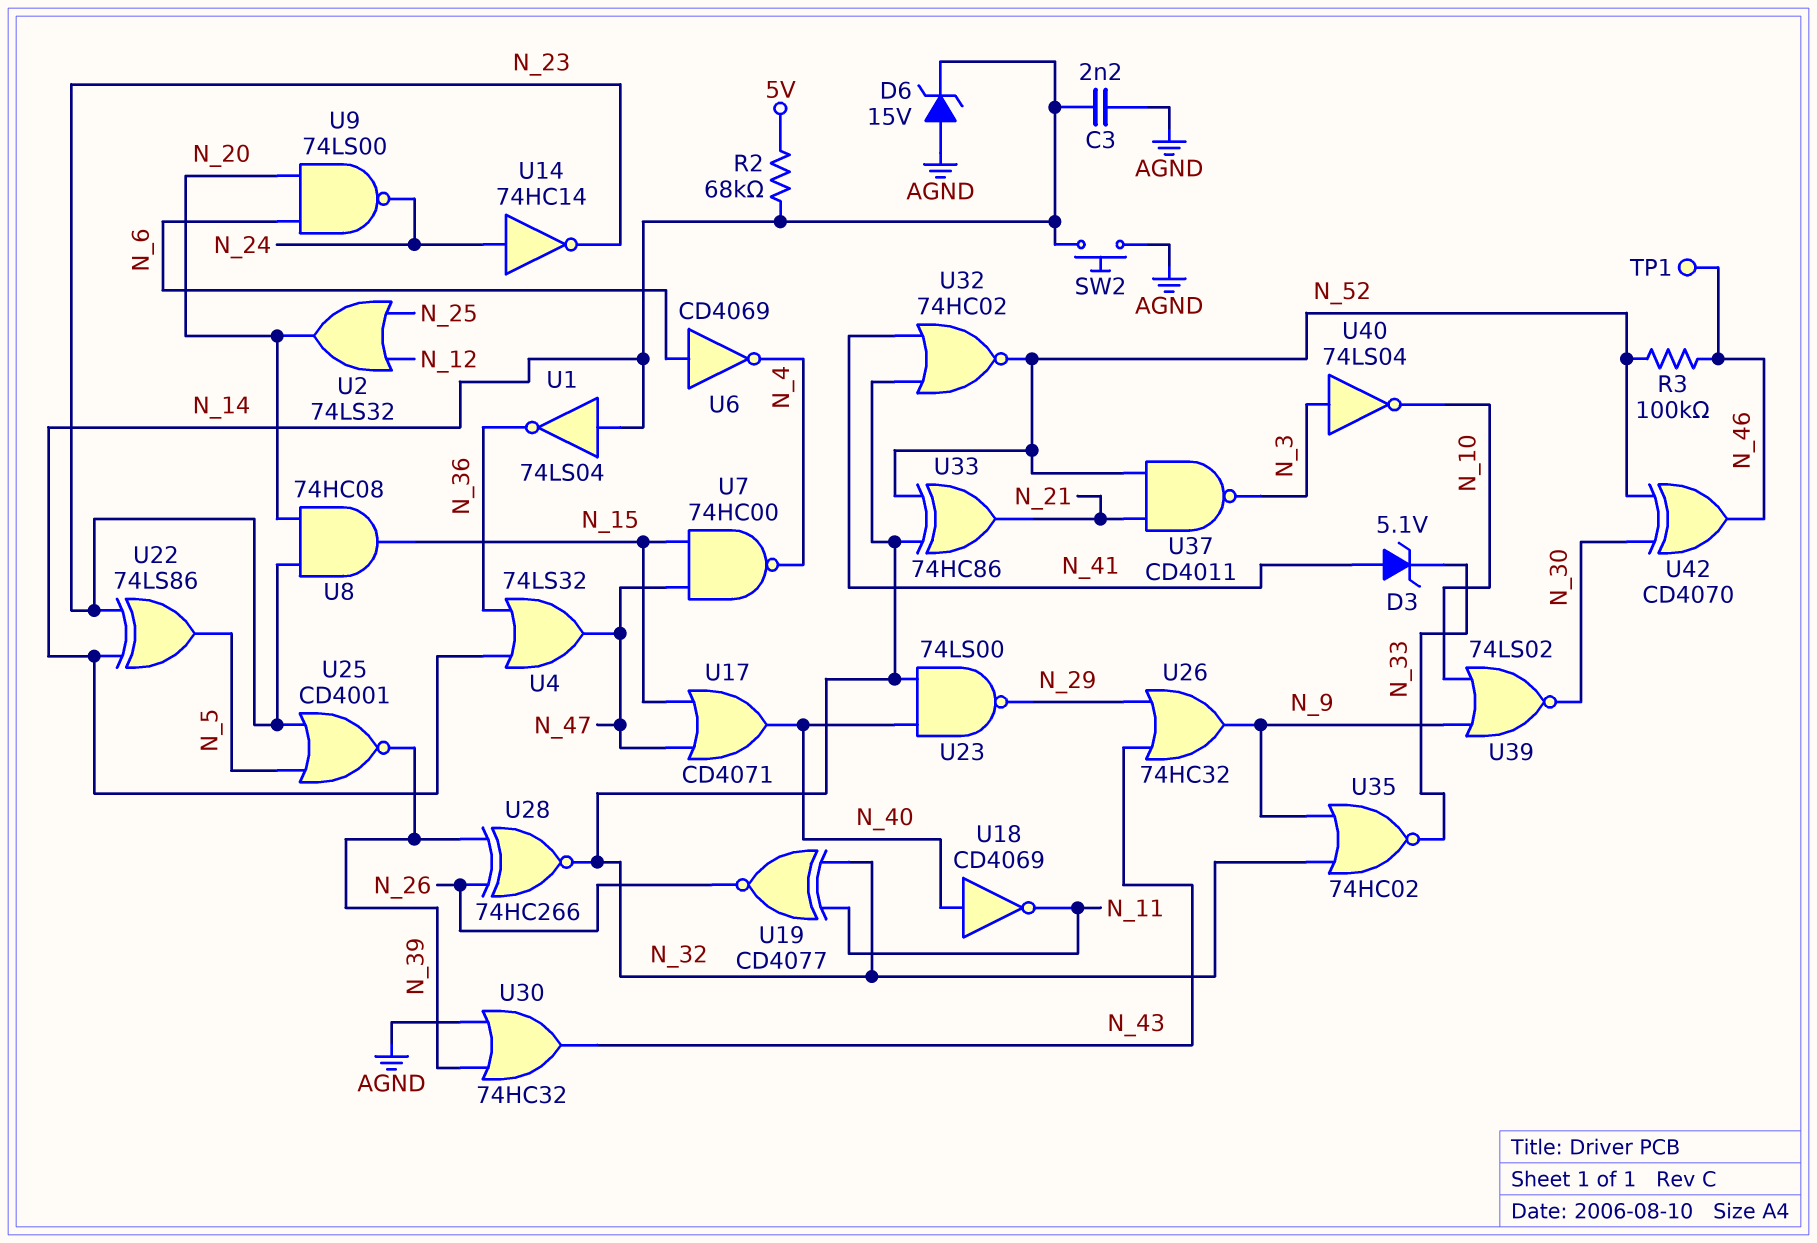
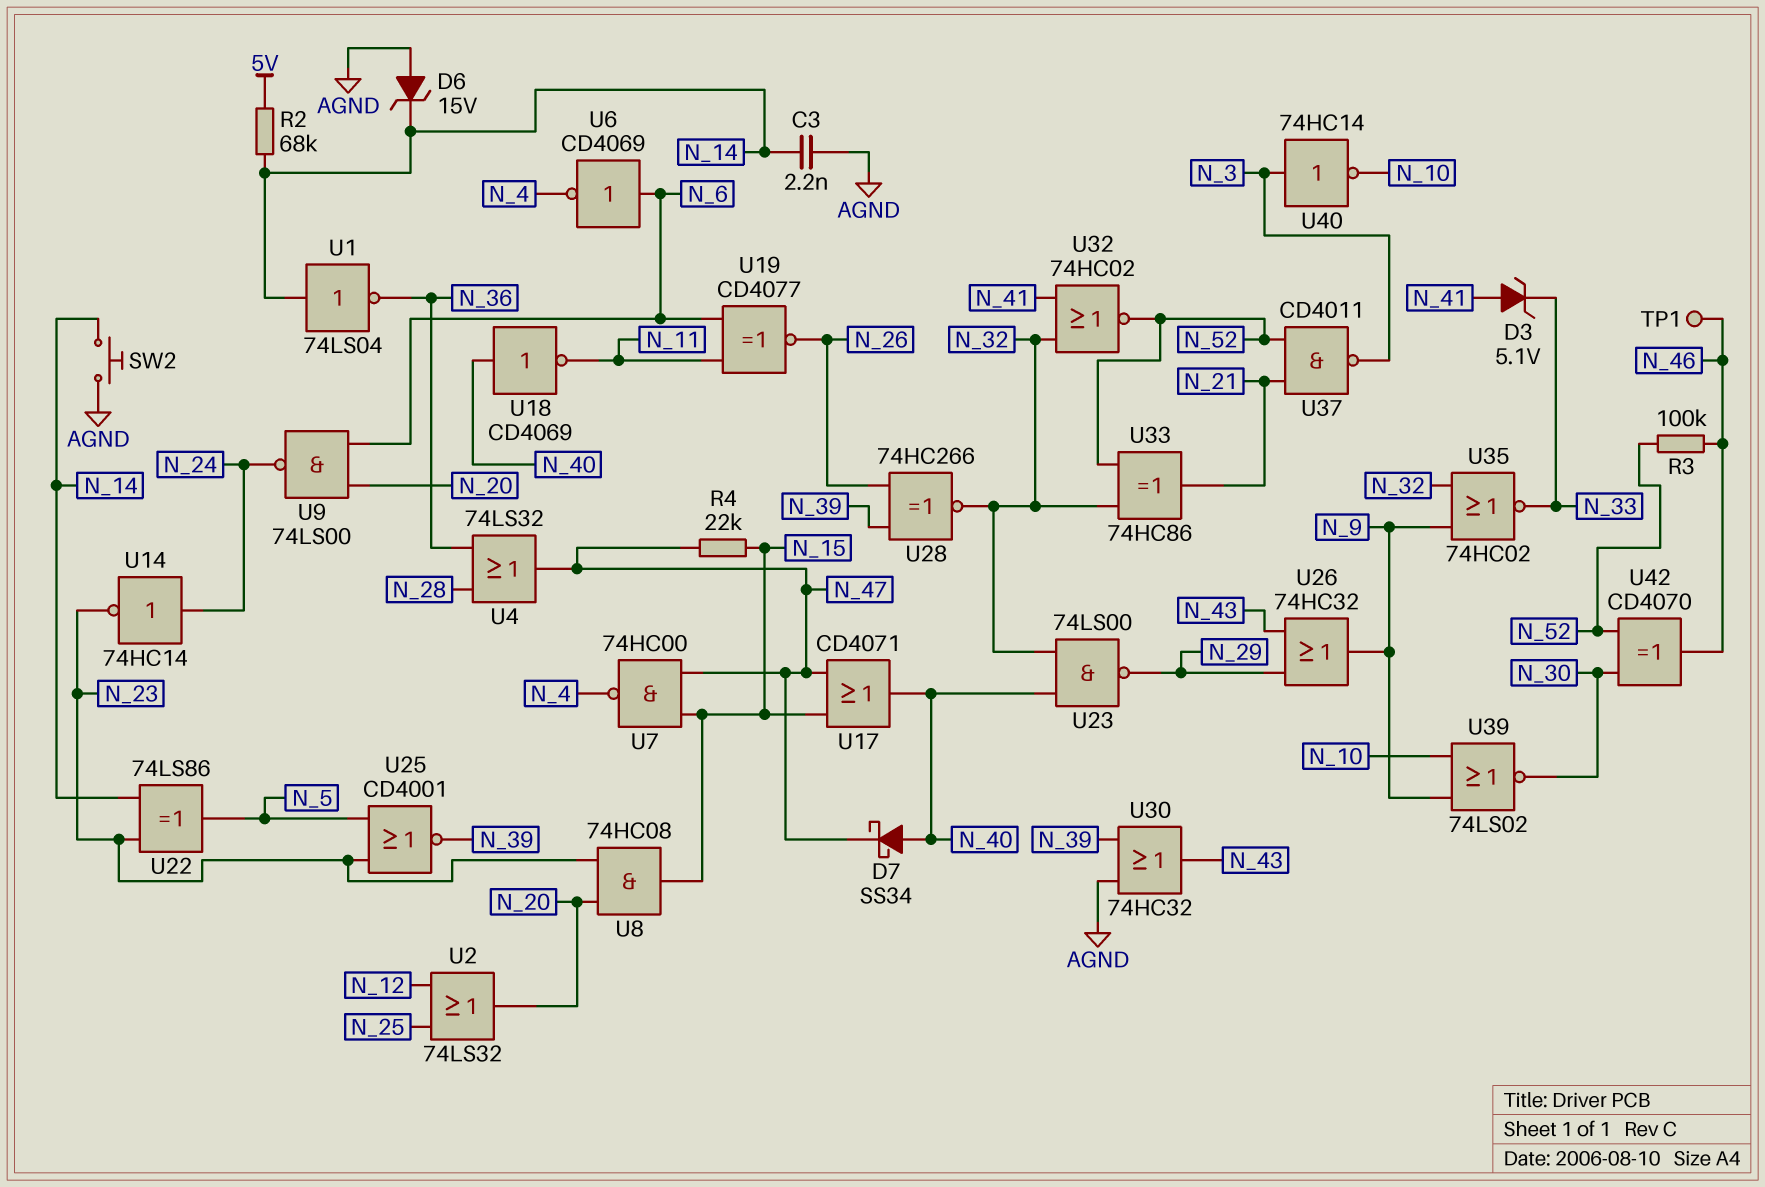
D7: none -> schottky SS34 (A N_40, K N_47)
R4: none -> 22k (N_15, N_47)
U4: OR 74LS32 (in N_14, in N_36, out N_47) -> OR 74LS32 (in N_28, in N_36, out N_47)
U19: XNOR CD4077 (in N_11, in N_32, out N_26) -> XNOR CD4077 (in N_6, in N_11, out N_26)
U40: NOT 74LS04 (in N_3, out N_10) -> NOT 74HC14 (in N_3, out N_10)

